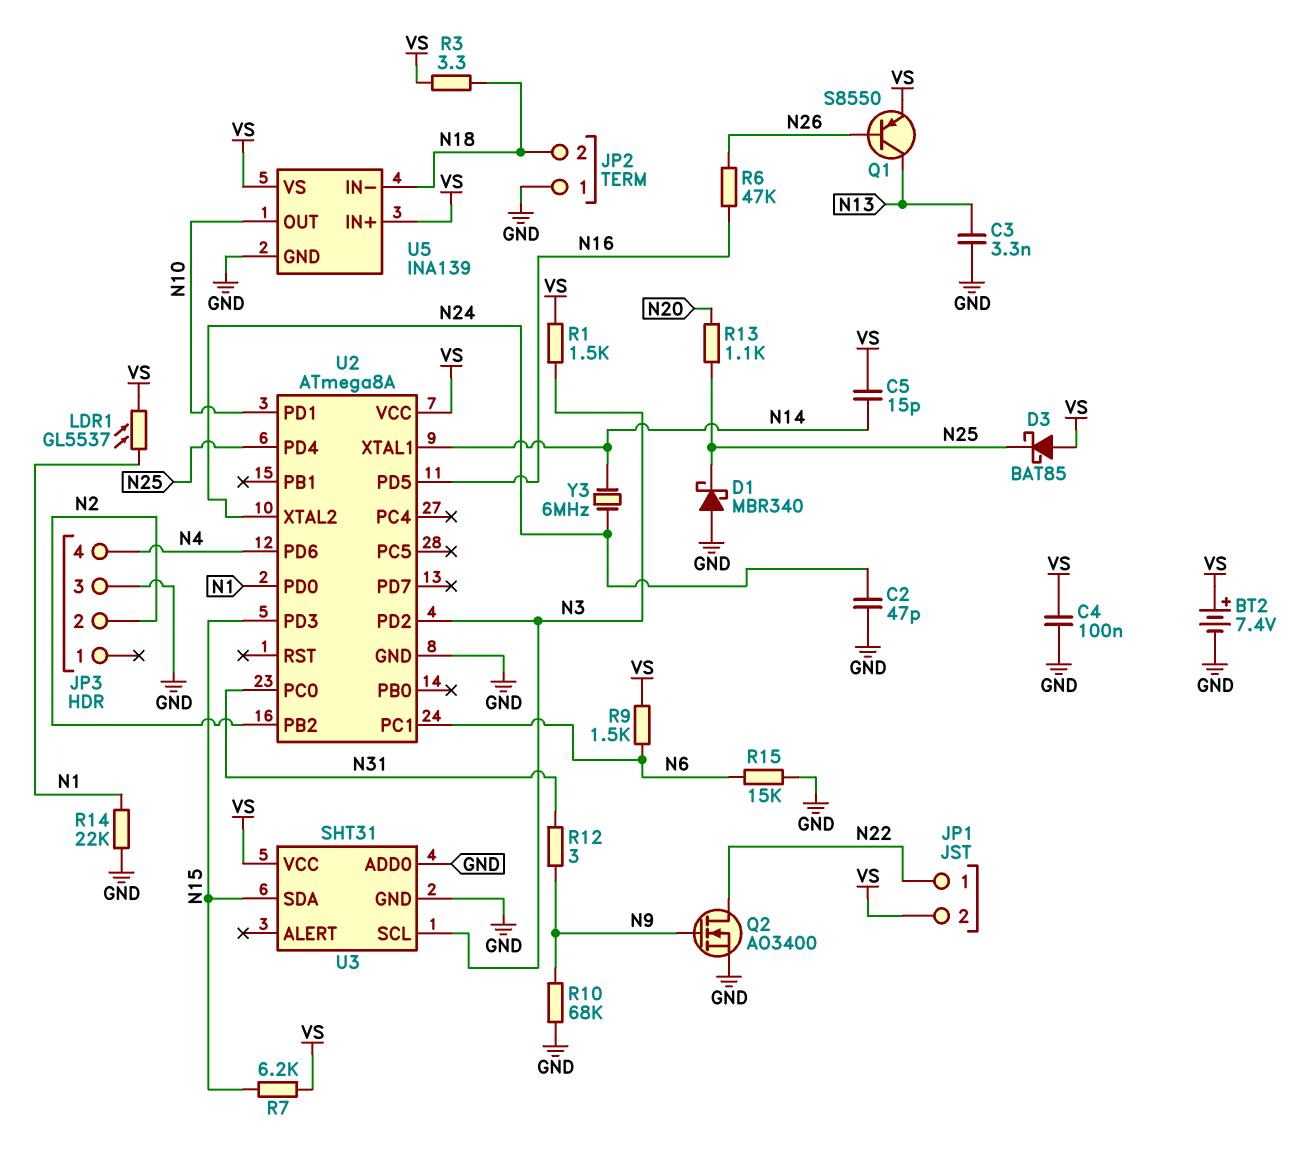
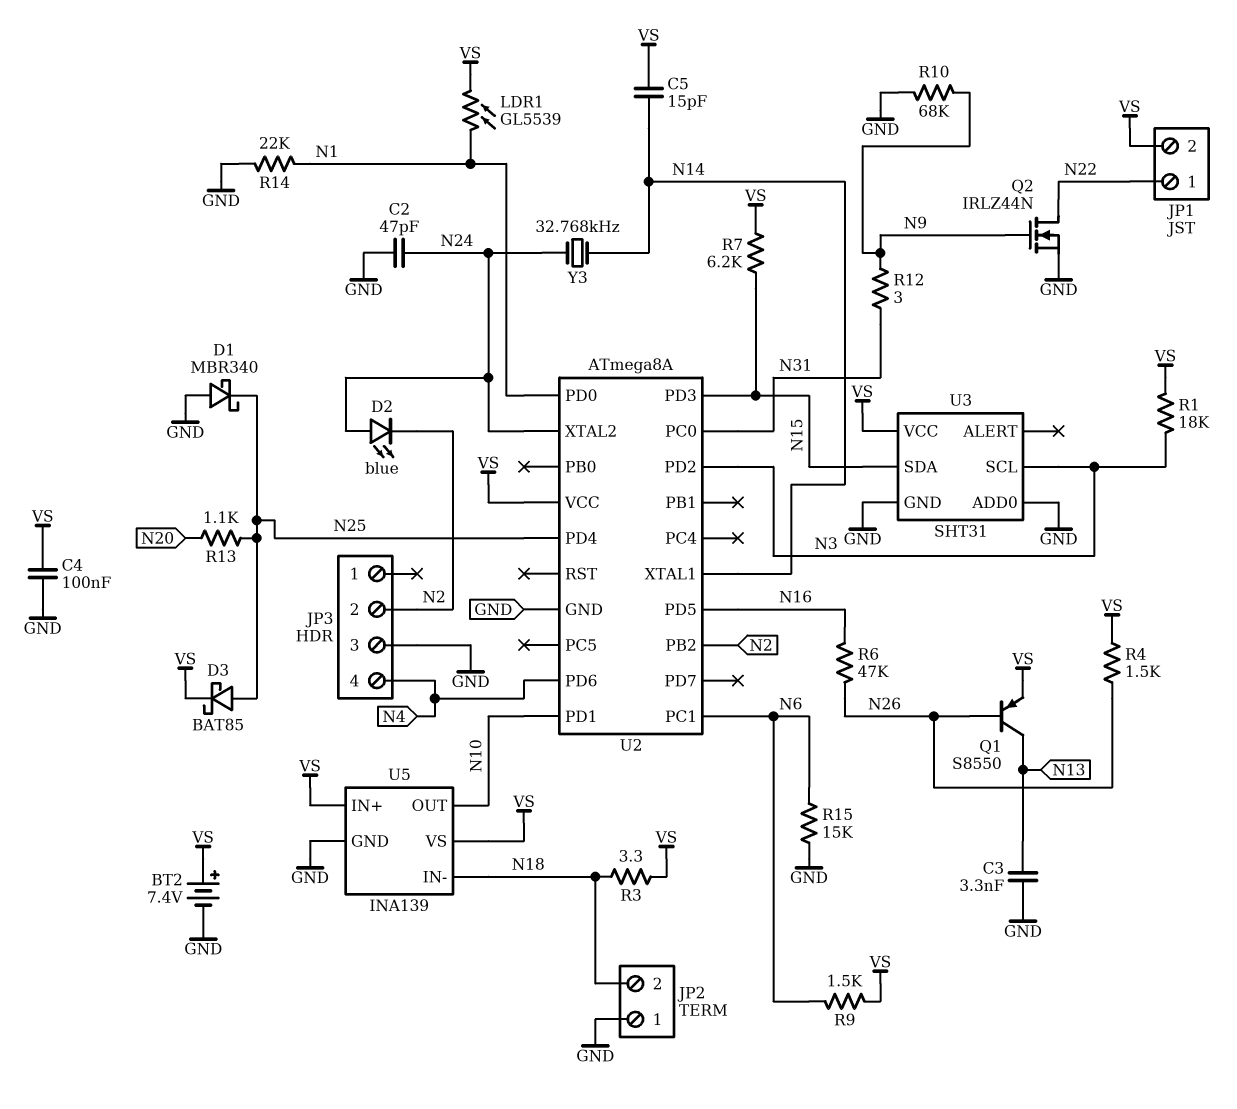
D2: none -> LED blue (A N24, K N2)
D3: schottky BAT85 (A VS, K N25) -> schottky BAT85 (A N25, K VS)
LDR1: GL5537 (N1, VS) -> GL5539 (N1, VS)
Q2: NMOS AO3400 (G N9, D N22, S GND) -> NMOS IRLZ44N (G N9, D N22, S GND)
R1: 1.5k (N3, VS) -> 18k (N3, VS)
R4: none -> 1.5k (N26, VS)
Y3: 6MHz (N14, N24) -> 32.768kHz (N14, N24)

